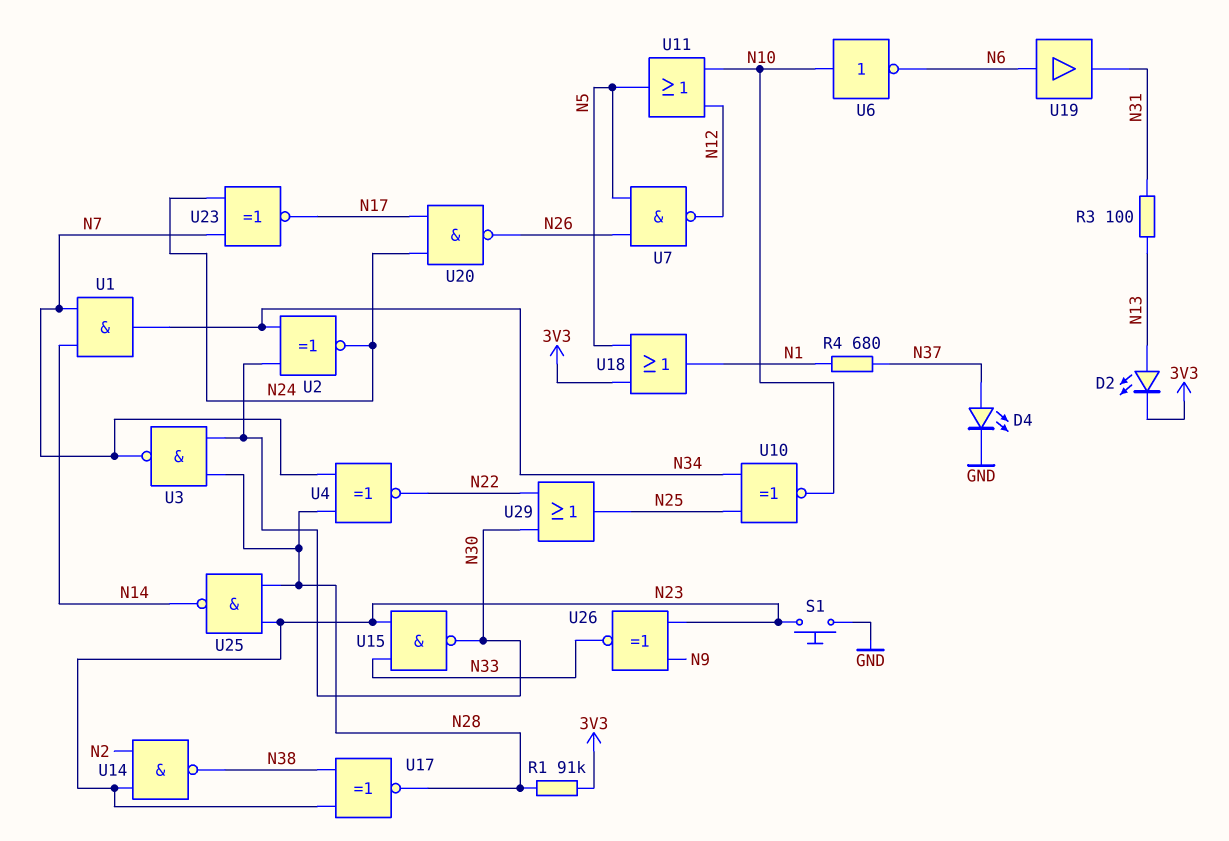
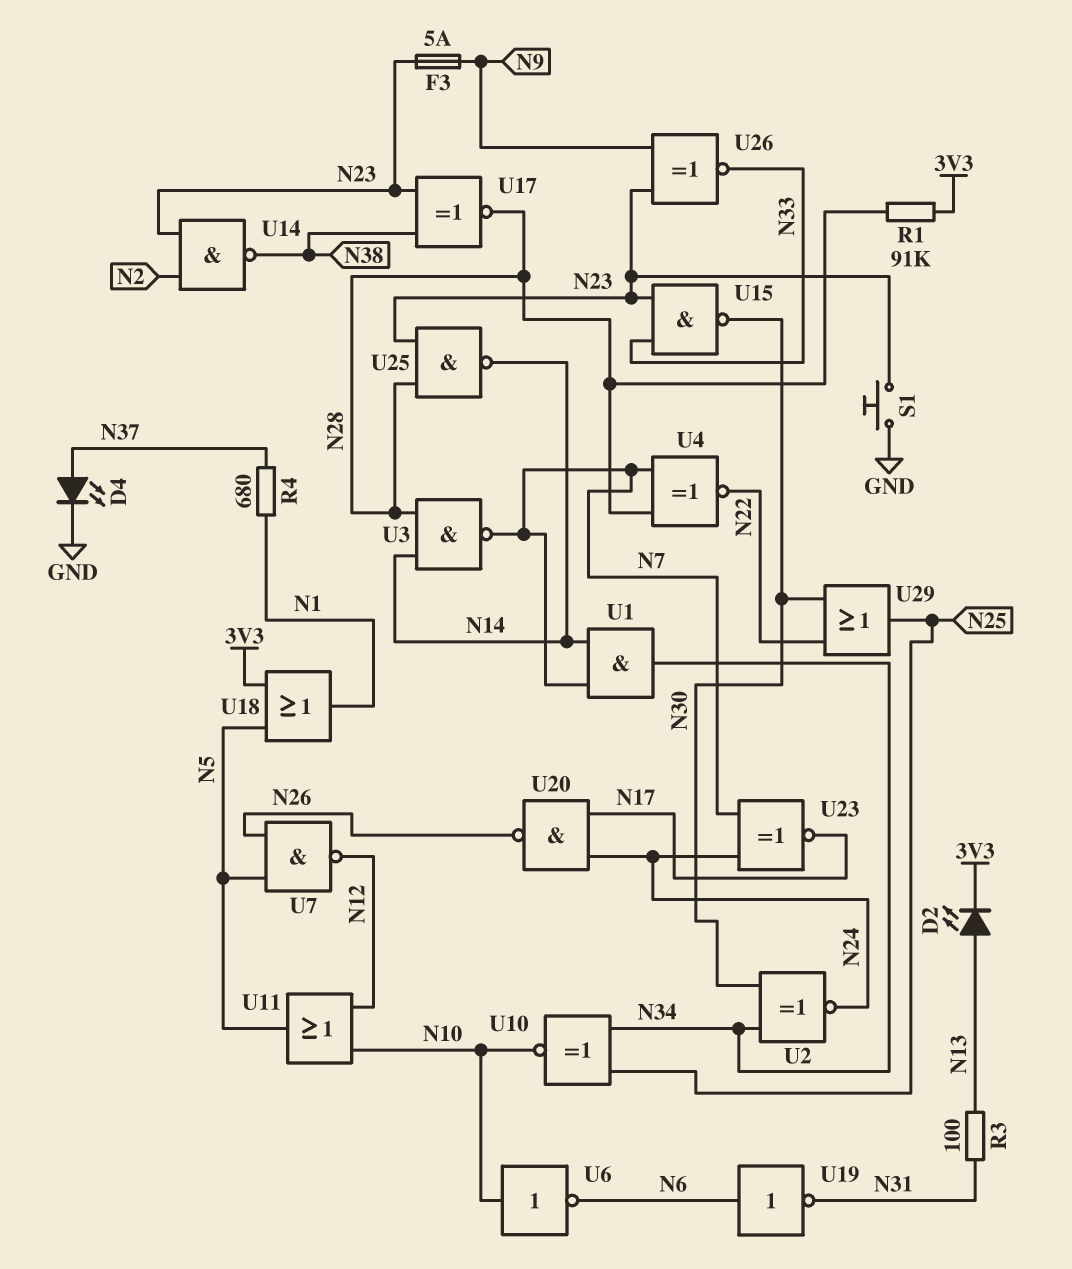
F3: none -> 5A (N9, N23)
U3: NAND (in N28, in N30, out N7) -> NAND (in N14, in N28, out N7)
U19: buffer (in N6, out N31) -> NOT (in N6, out N31)

